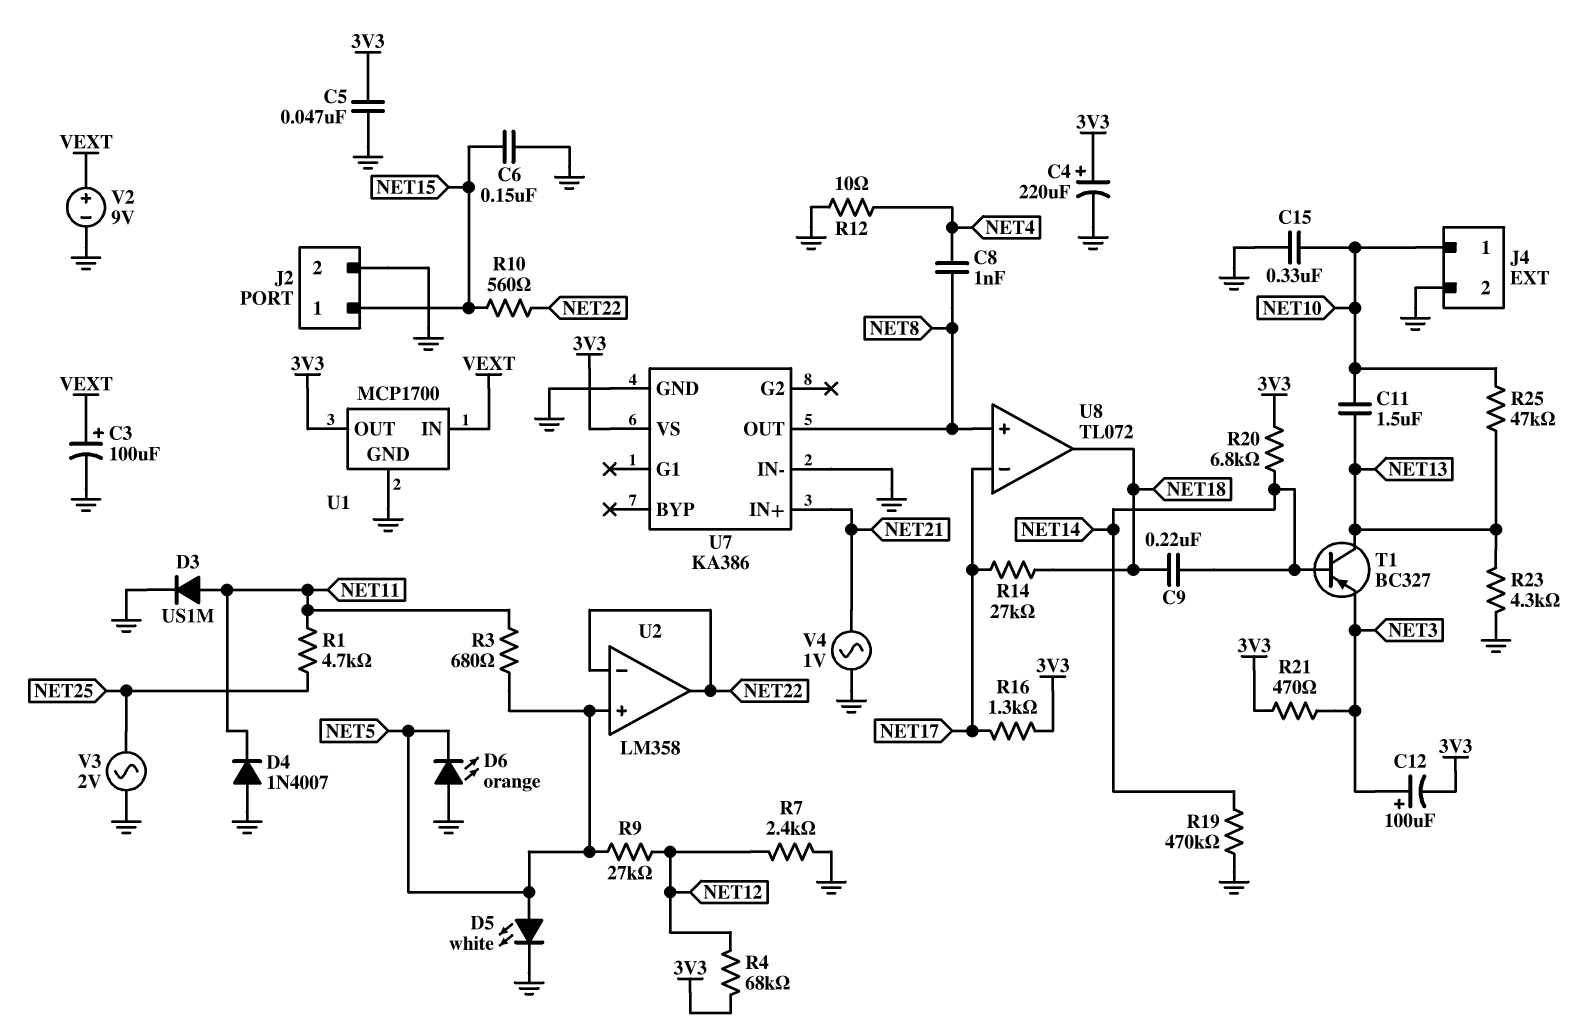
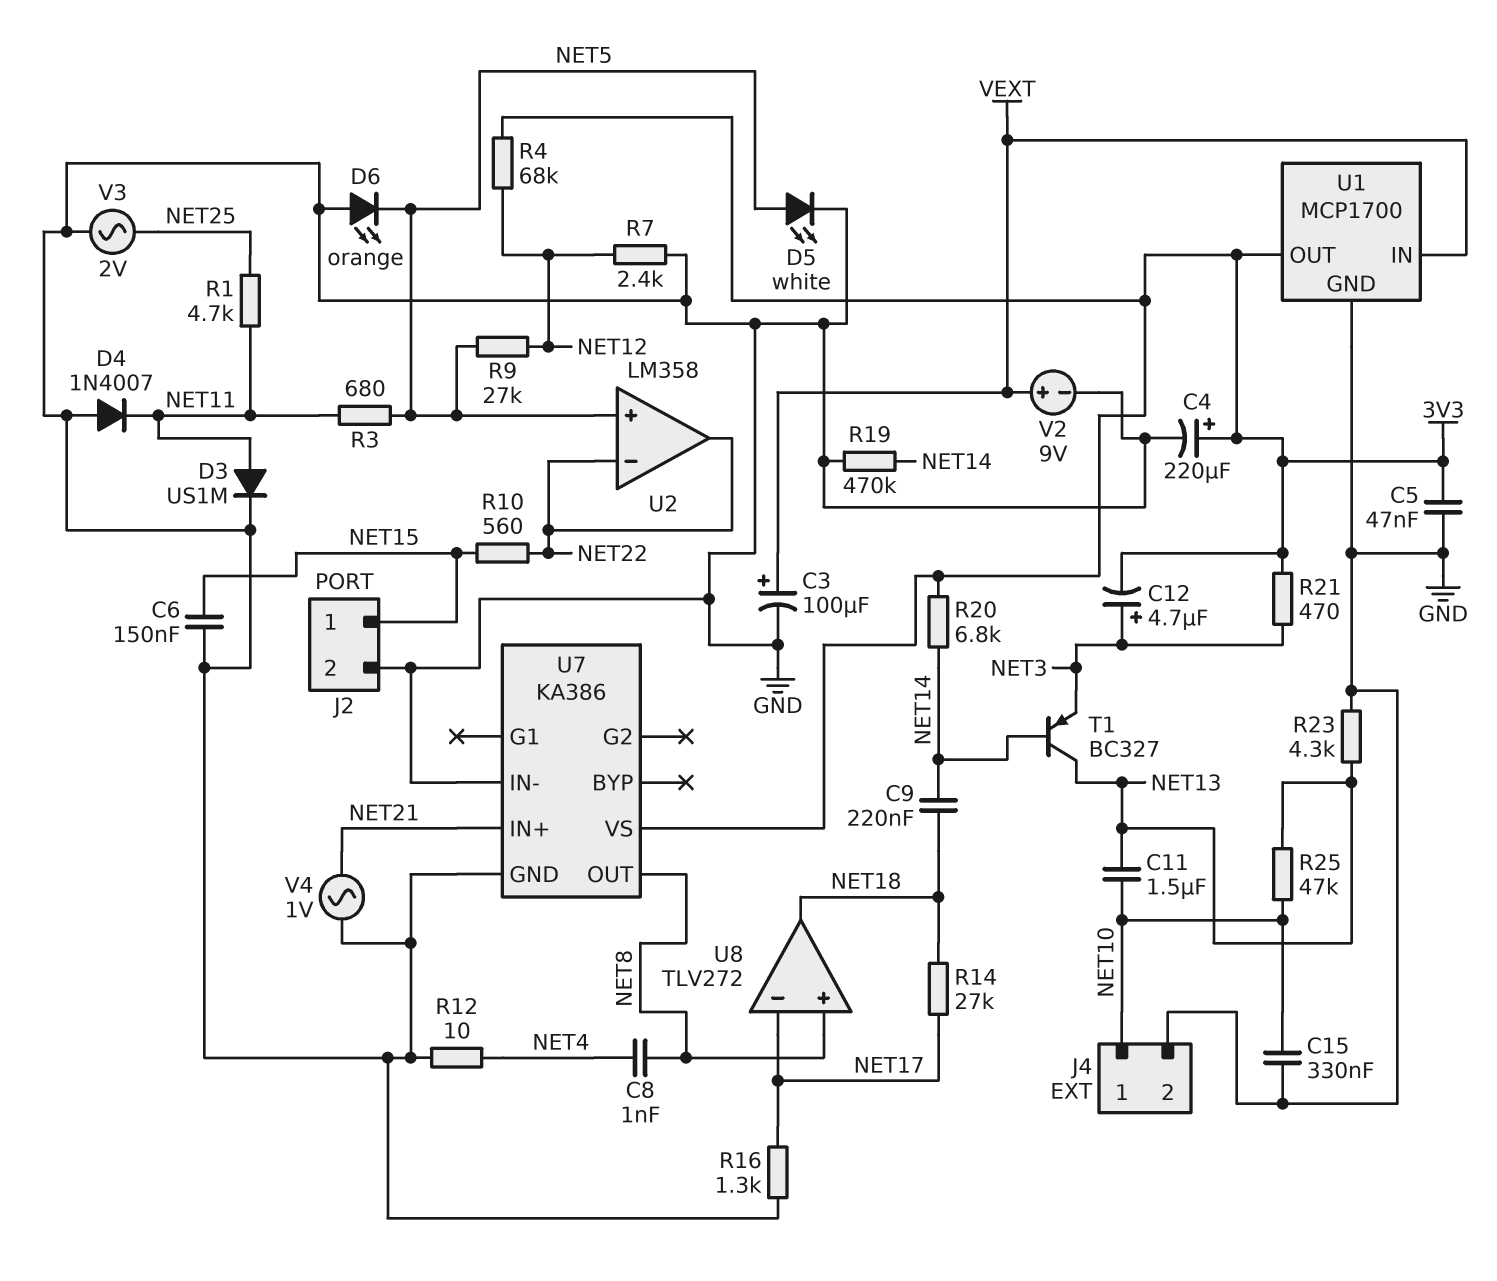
C12: 100uF (plus NET3, minus 3V3) -> 4.7uF (plus NET3, minus 3V3)
R16: 1.3k (3V3, NET17) -> 1.3k (GND, NET17)
U8: TL072 -> TLV272

